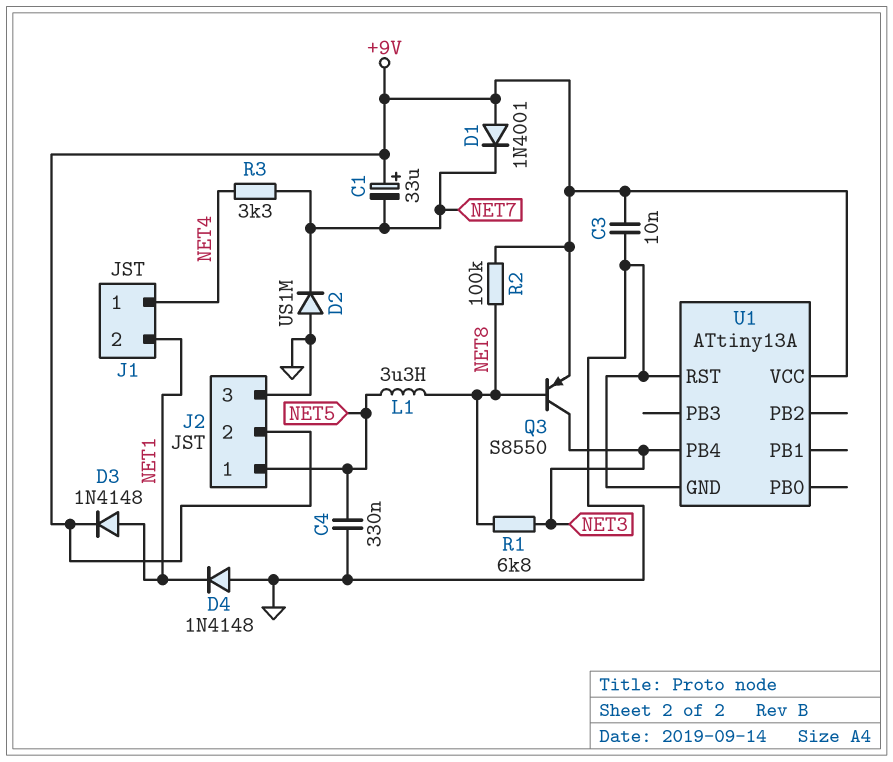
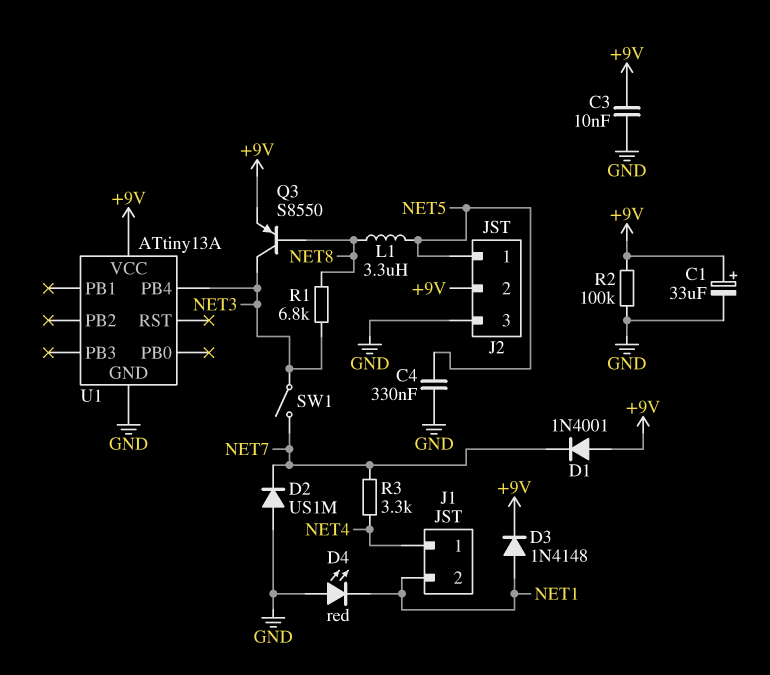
C1: 33uF (plus +9V, minus NET7) -> 33uF (plus +9V, minus GND)
D4: diode 1N4148 (A GND, K NET1) -> LED red (A GND, K NET1)
R2: 100k (+9V, NET8) -> 100k (+9V, GND)
SW1: none -> switch (NET3, NET7)
U1 pin RST: GND -> none

